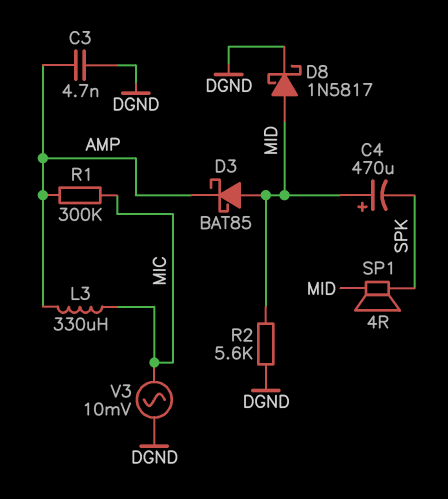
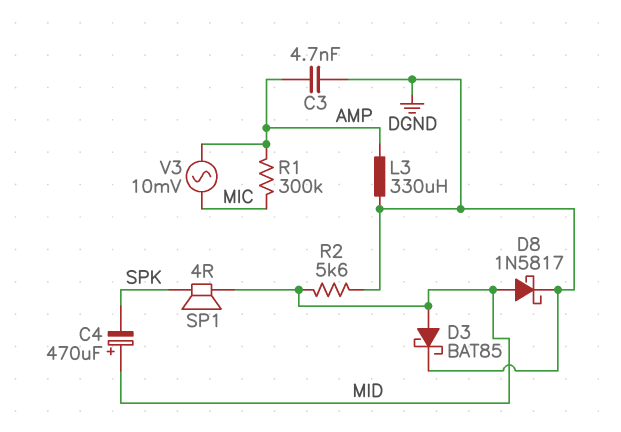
D3: schottky BAT85 (A MID, K AMP) -> schottky BAT85 (A MID, K DGND)
L3: 330uH (AMP, MIC) -> 330uH (AMP, DGND)
V3: AC 10mV (DGND, MIC) -> AC 10mV (AMP, MIC)

